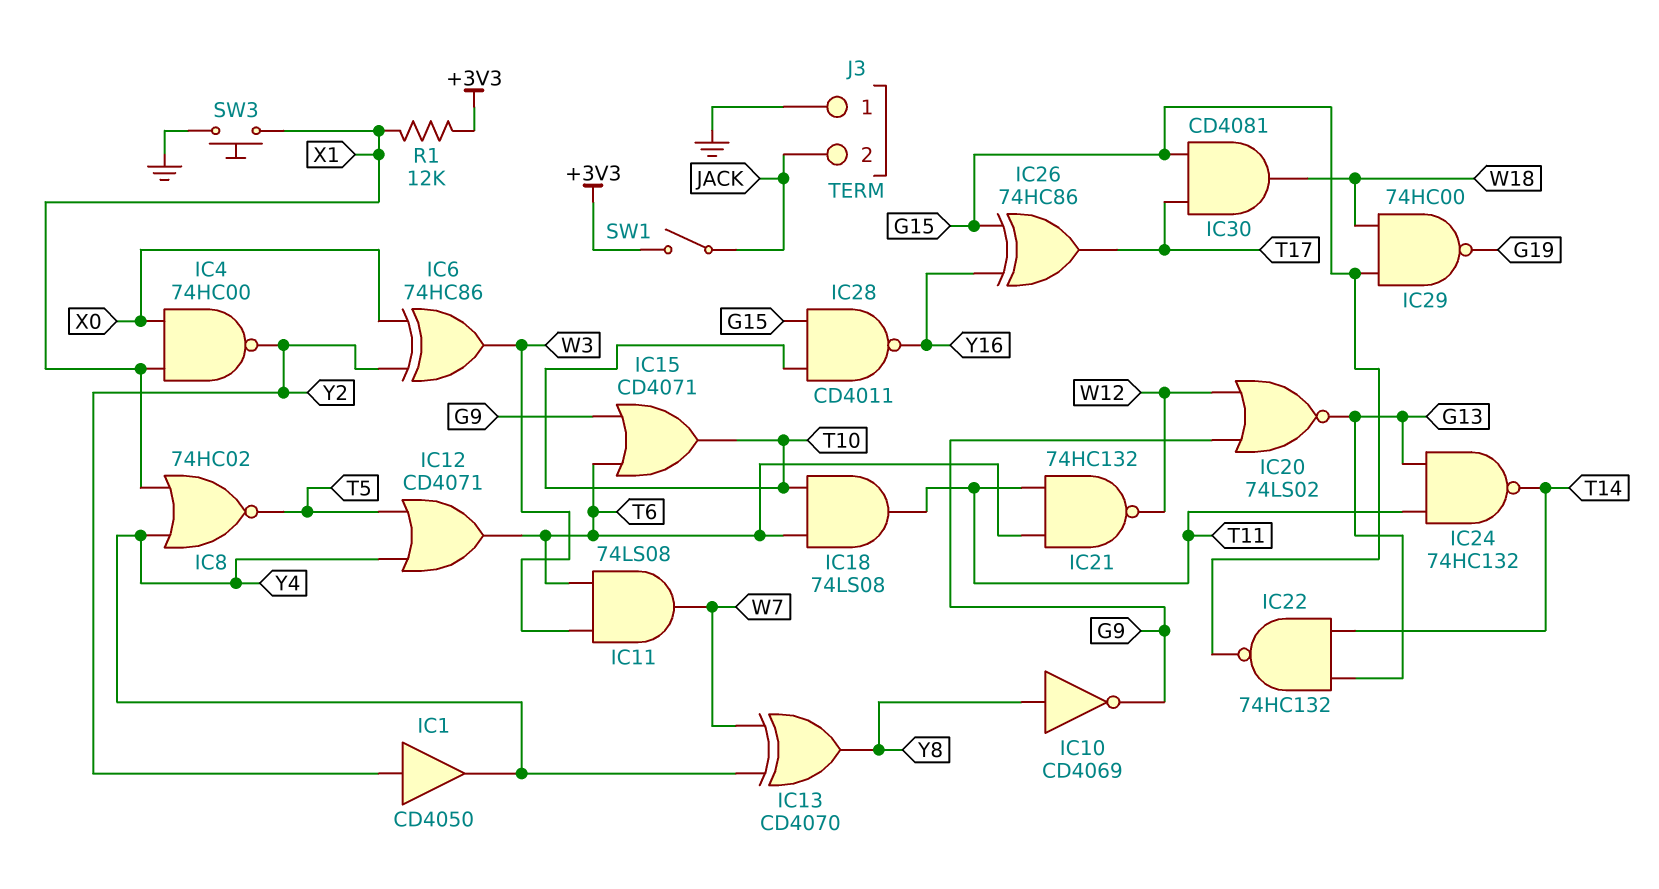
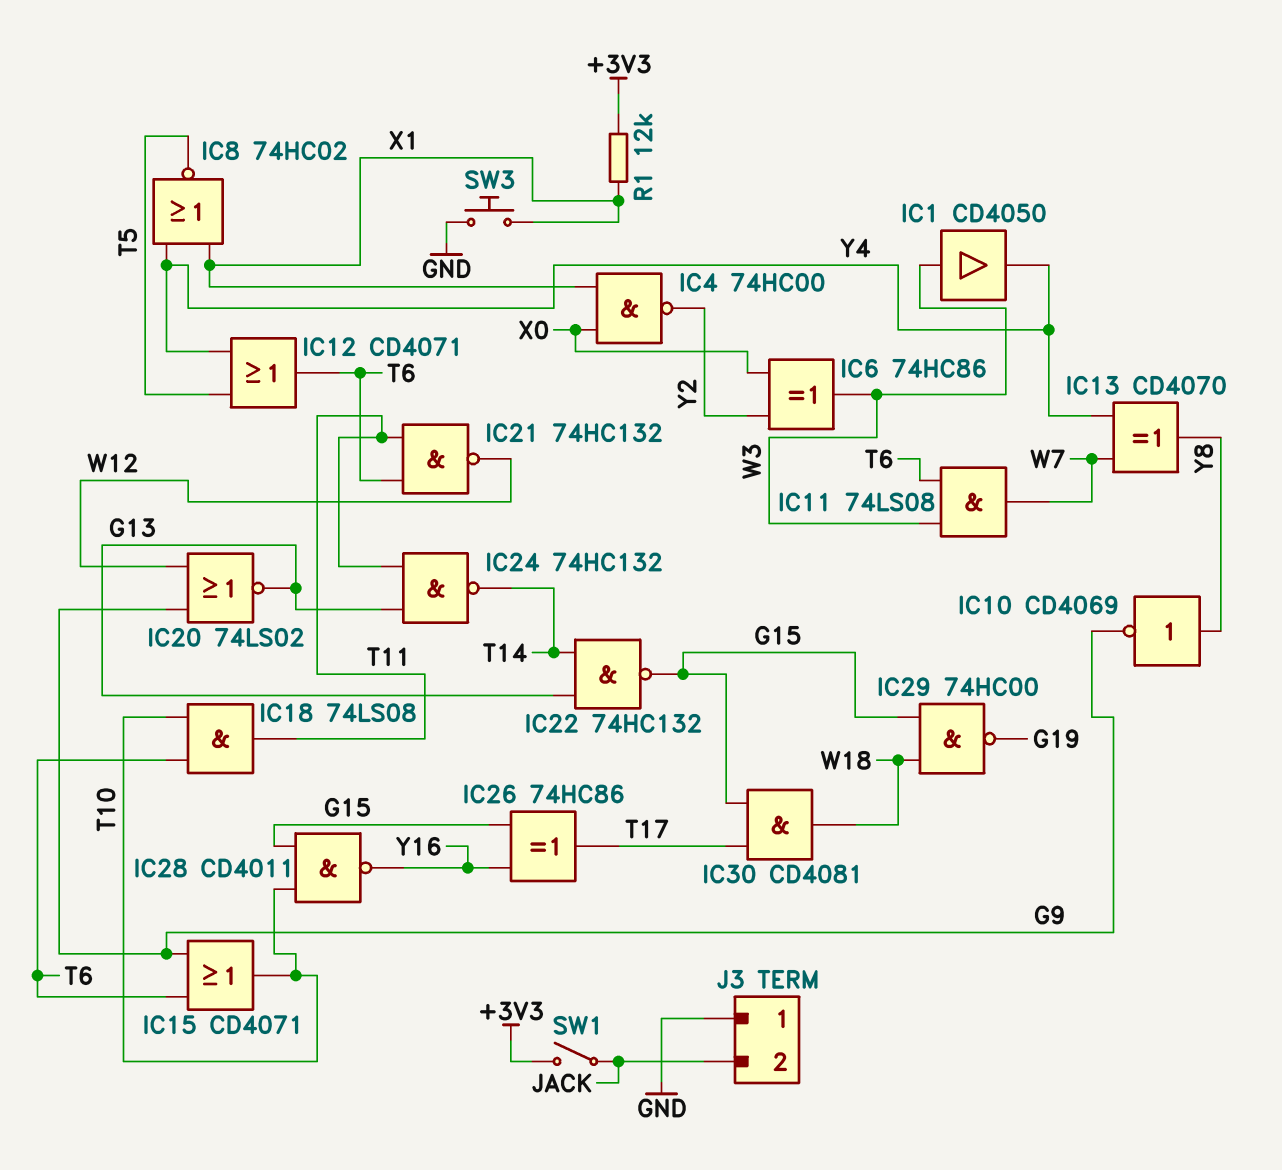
IC1: buffer CD4050 (in Y2, out Y4) -> buffer CD4050 (in W3, out Y4)

